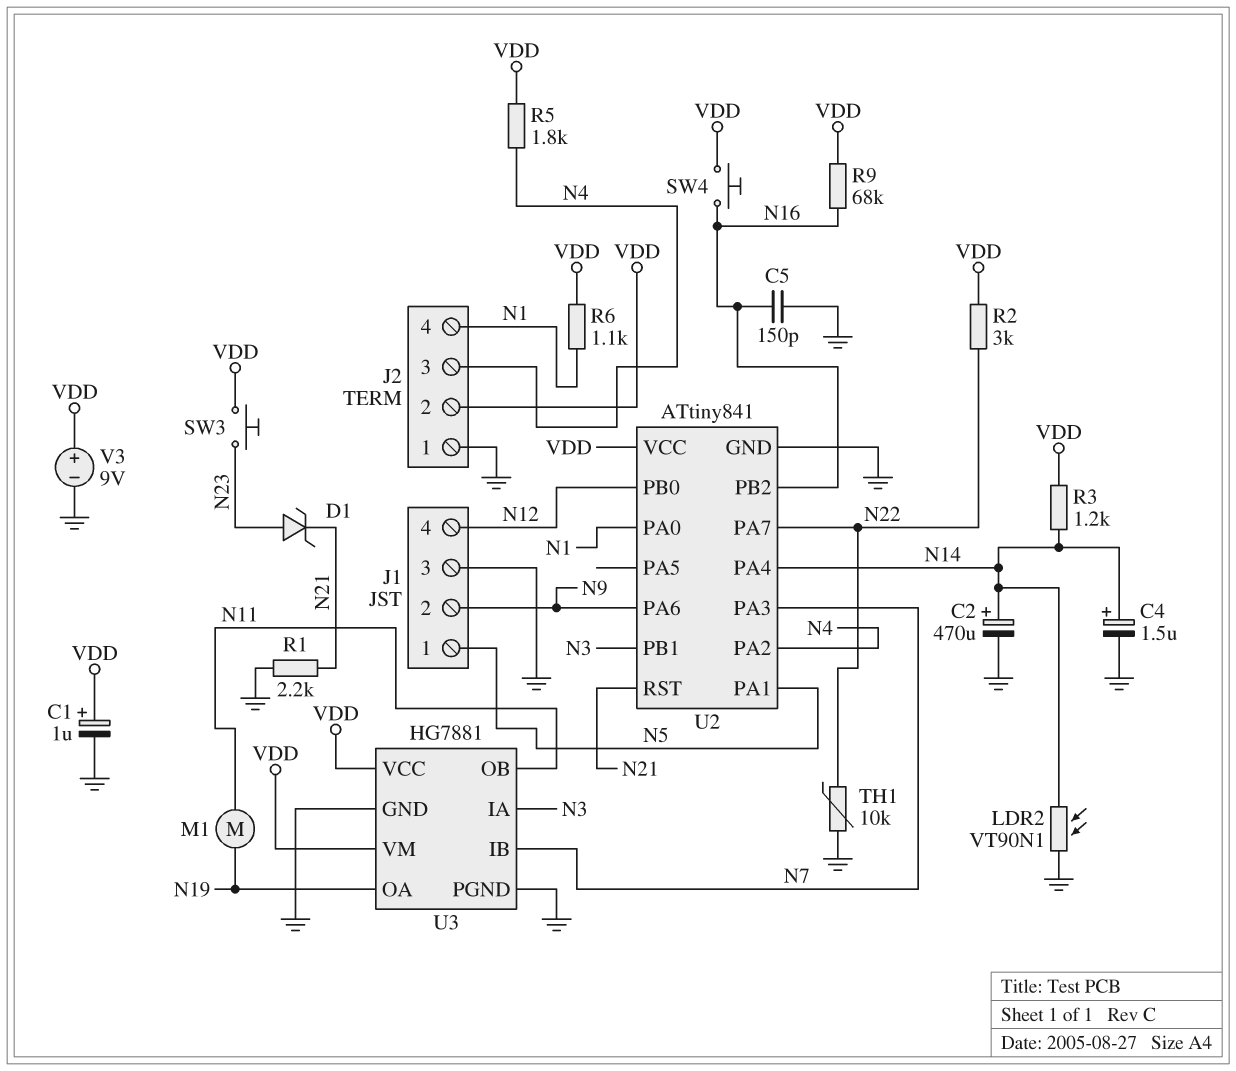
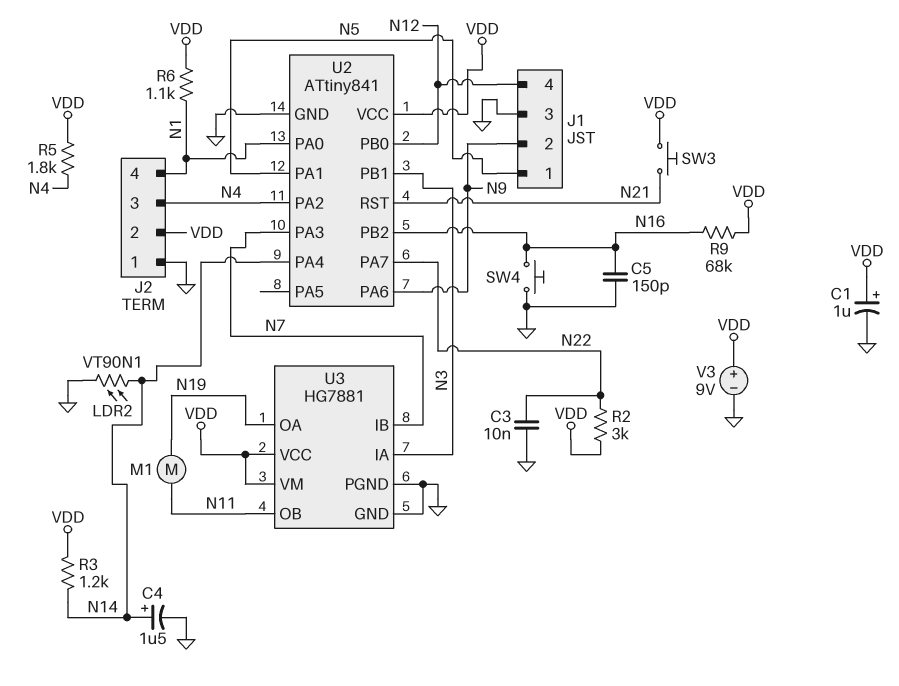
C2: 470uF (plus N14, minus GND) -> none
C3: none -> 10nF (GND, N22)
D1: zener (A N23, K N21) -> none
R1: 2.2k (GND, N21) -> none
SW3: button (N23, VDD) -> button (N21, VDD)
SW4: button (N16, VDD) -> button (GND, N16)
TH1: 10k (GND, N22) -> none

